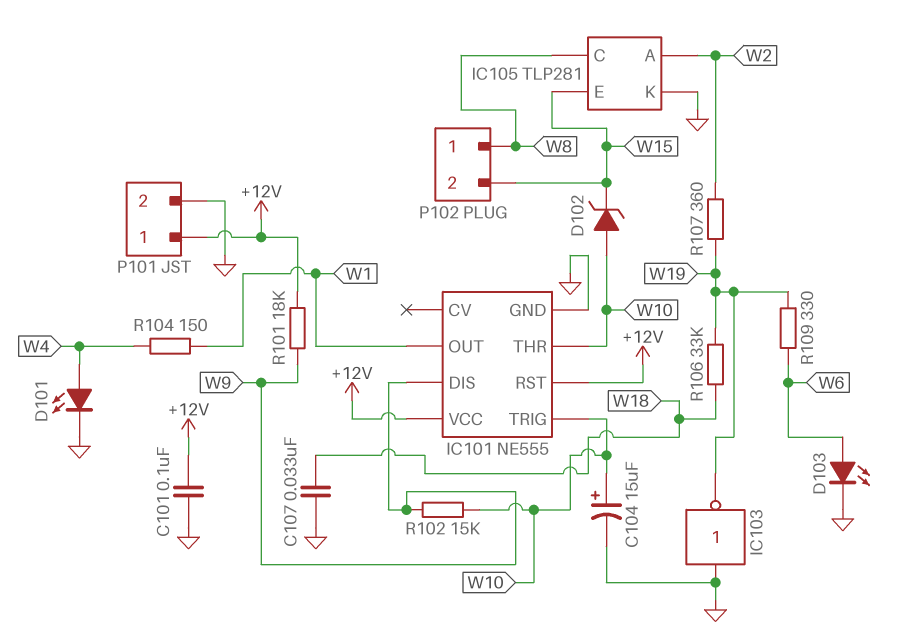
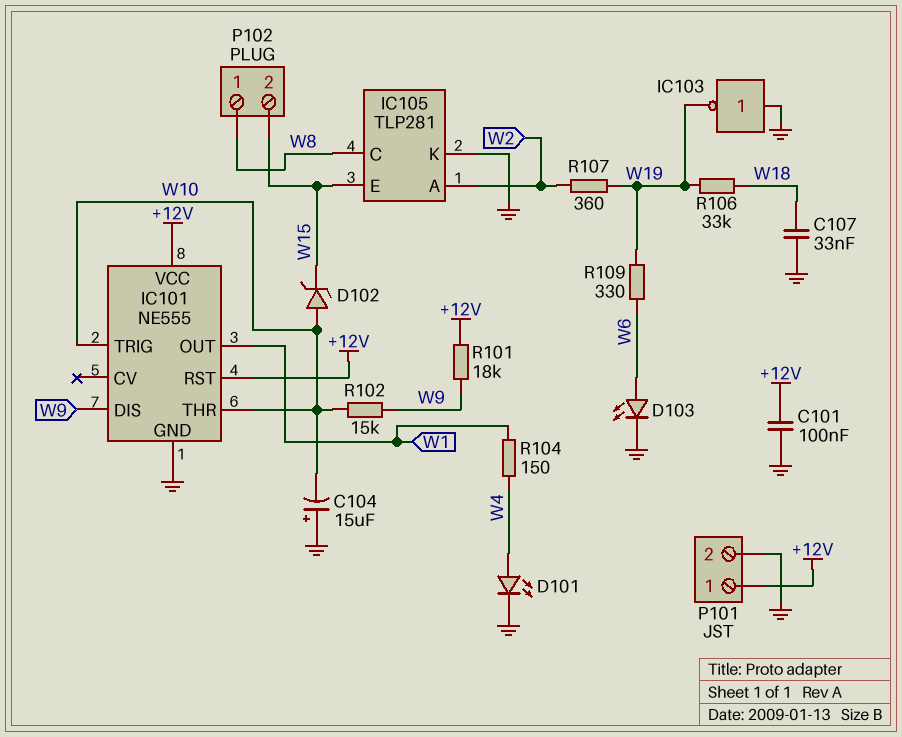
C104: 15uF (plus W10, minus GND) -> 15uF (plus GND, minus W10)

